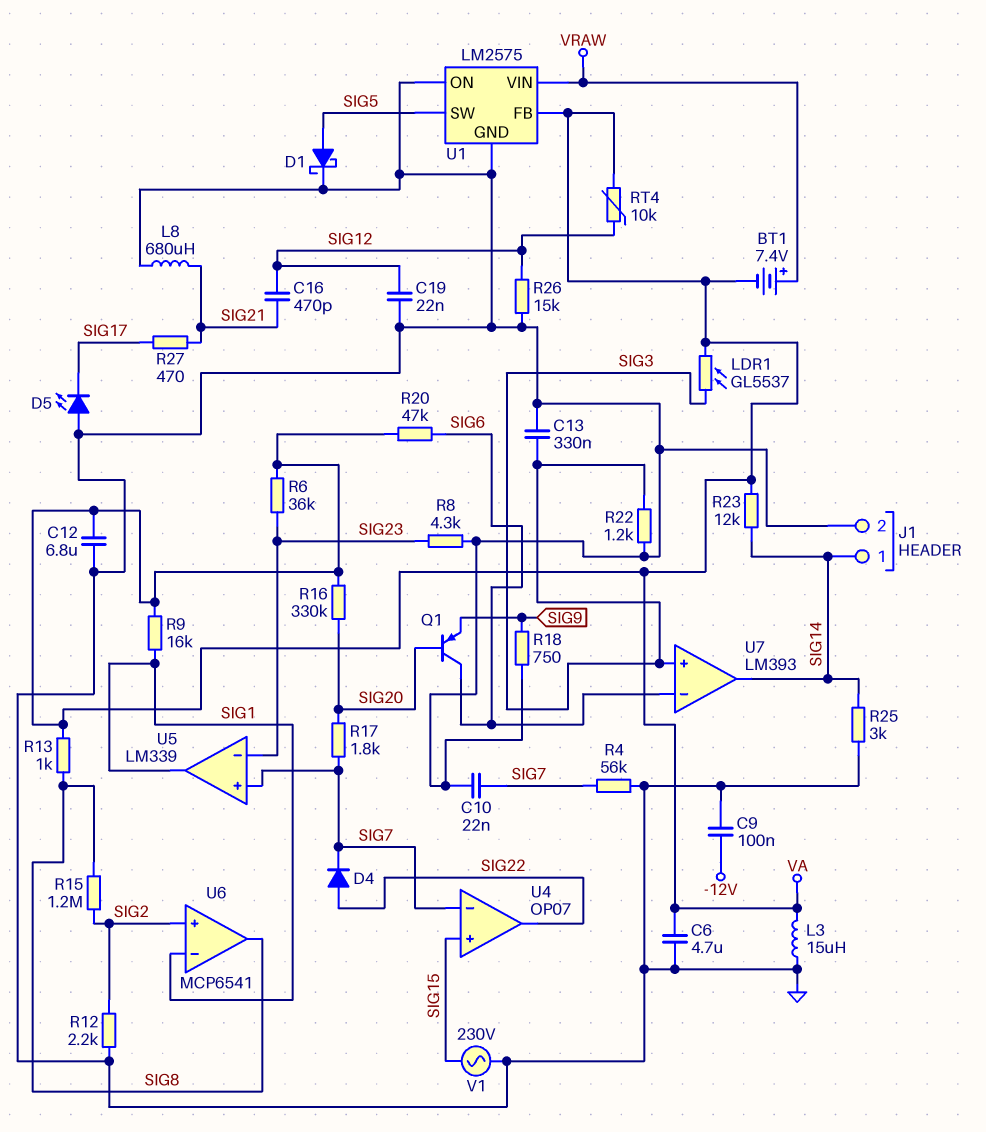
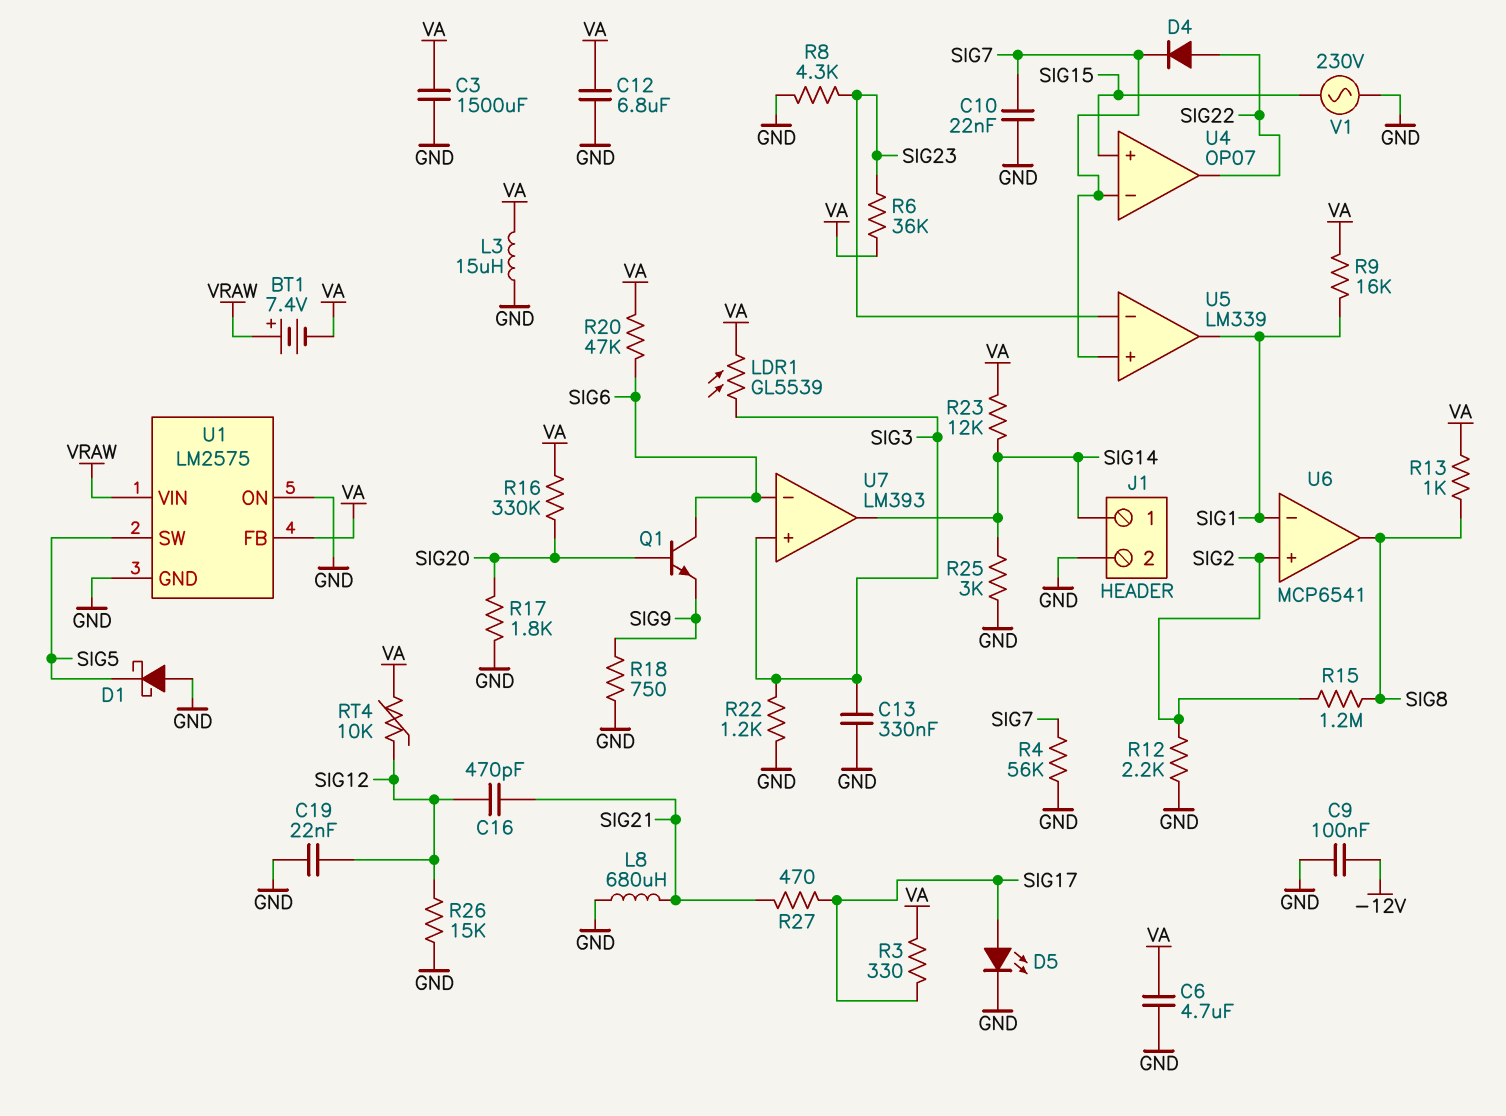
C3: none -> 1500uF (GND, VA)
D1: schottky (A SIG5, K GND) -> schottky (A GND, K SIG5)
D5: LED (A GND, K SIG17) -> LED (A SIG17, K GND)
LDR1: GL5537 (SIG3, VA) -> GL5539 (SIG3, VA)
Q1: PNP (B SIG20, C SIG6, E SIG9) -> NPN (B SIG20, C SIG6, E SIG9)
R3: none -> 330 (SIG17, VA)
R17: 1.8k (SIG7, SIG20) -> 1.8k (GND, SIG20)

